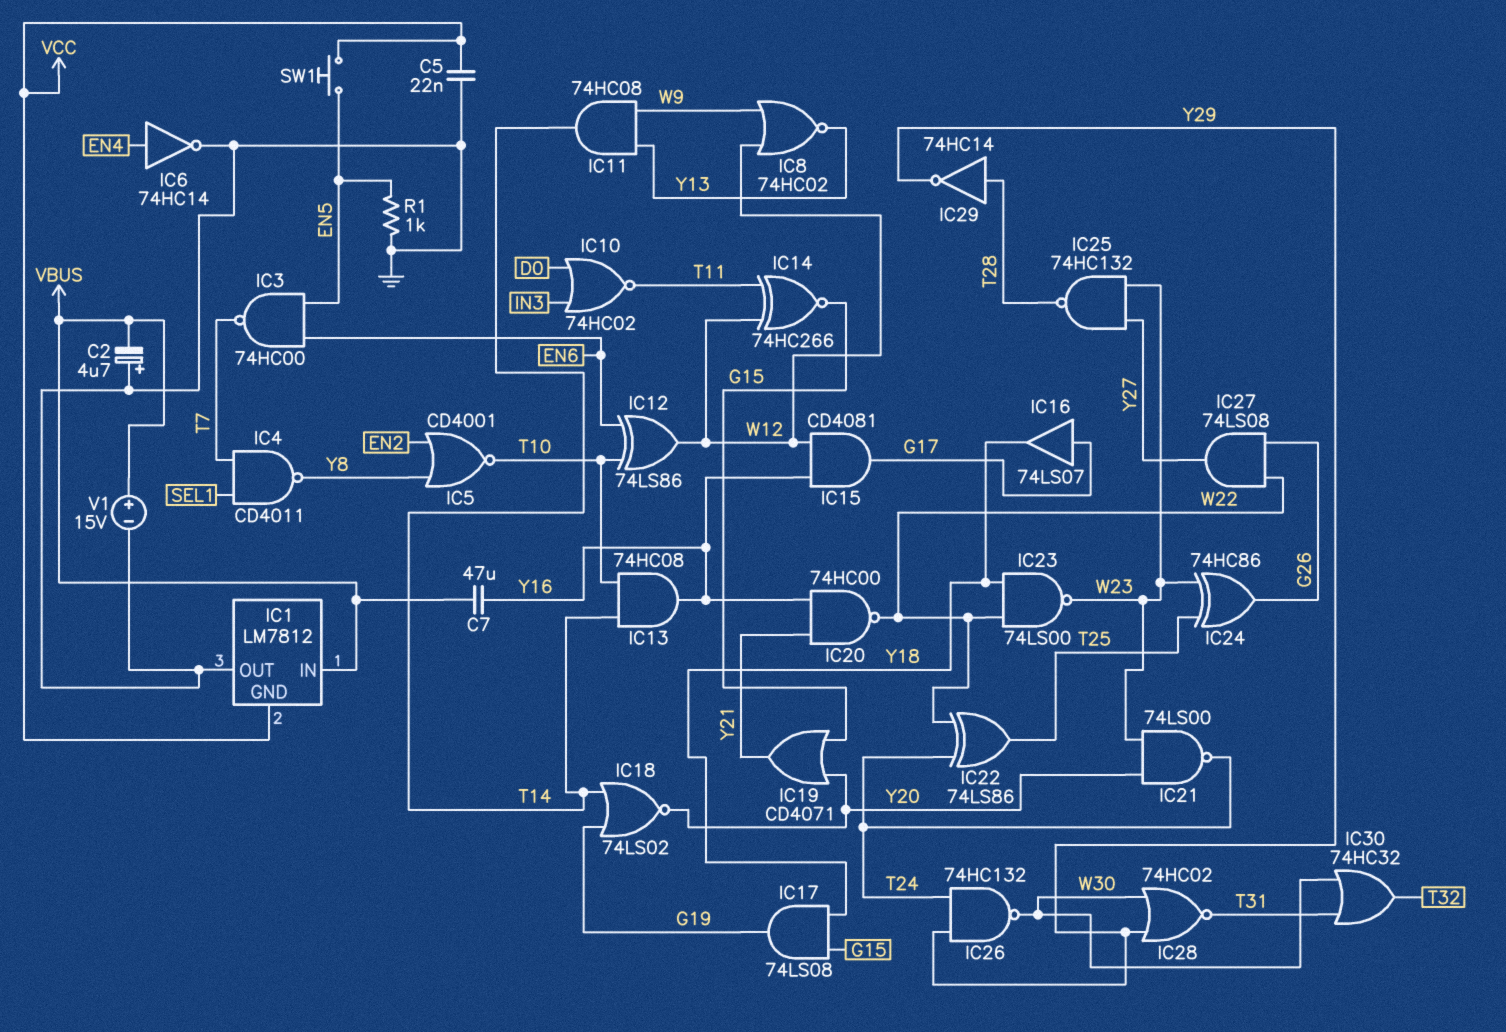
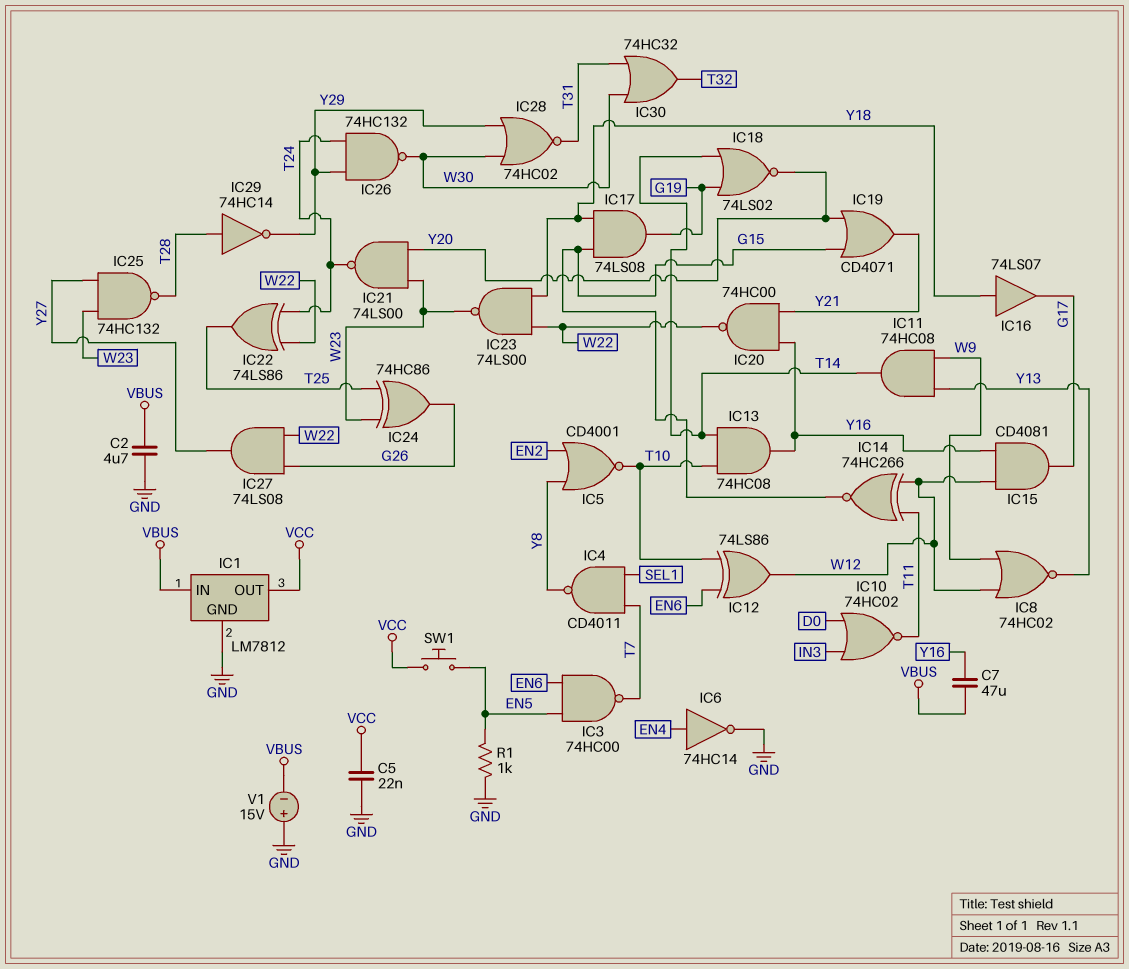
C2: 4.7uF (plus GND, minus VBUS) -> 4.7uF (GND, VBUS)
IC1 pin GND: VCC -> GND
IC1 pin OUT: GND -> VCC
IC16: buffer 74LS07 (in G17, out Y18) -> buffer 74LS07 (in Y18, out G17)
V1: 15V (plus VBUS, minus GND) -> 15V (plus GND, minus VBUS)

